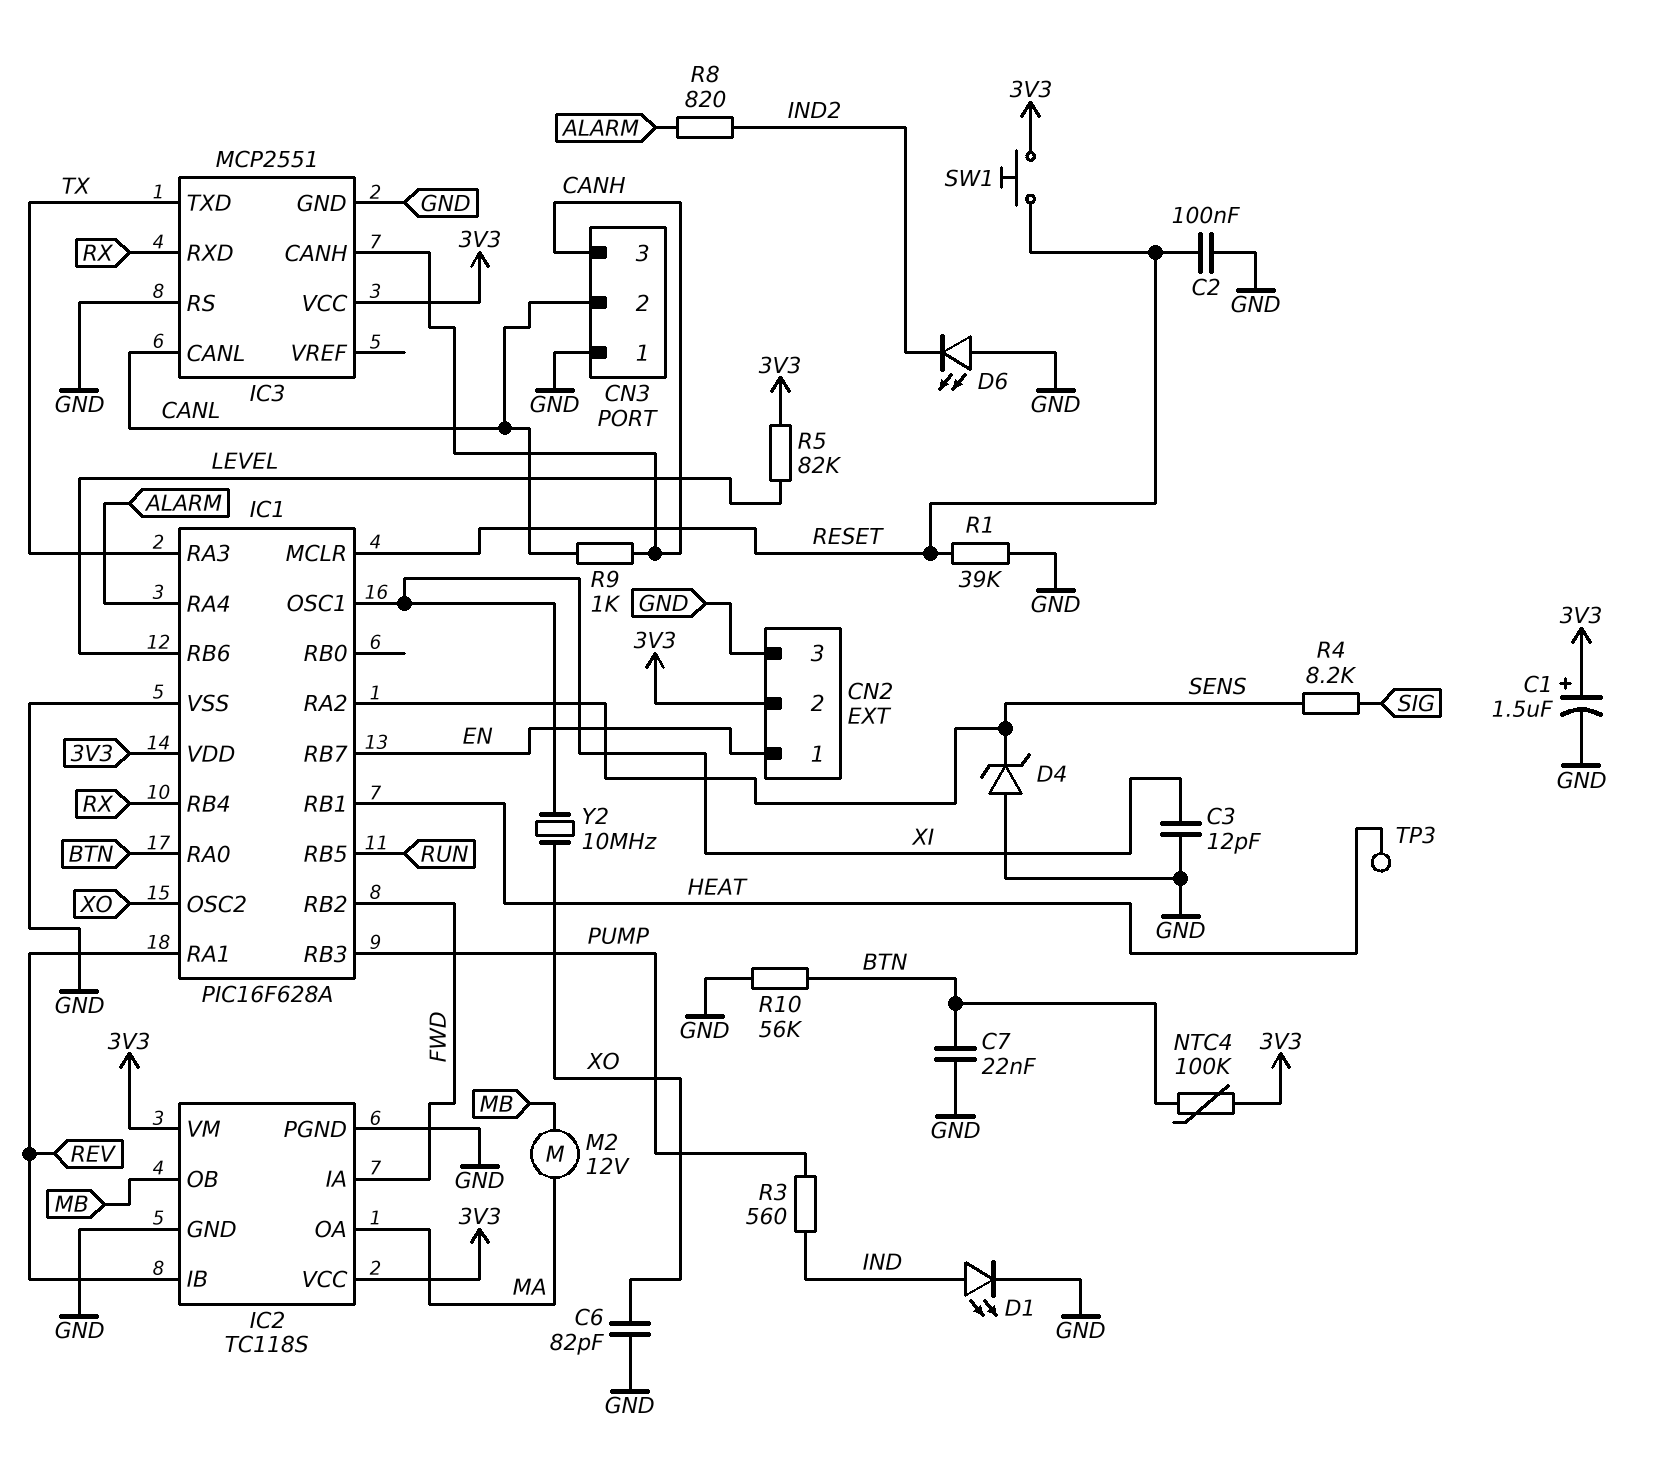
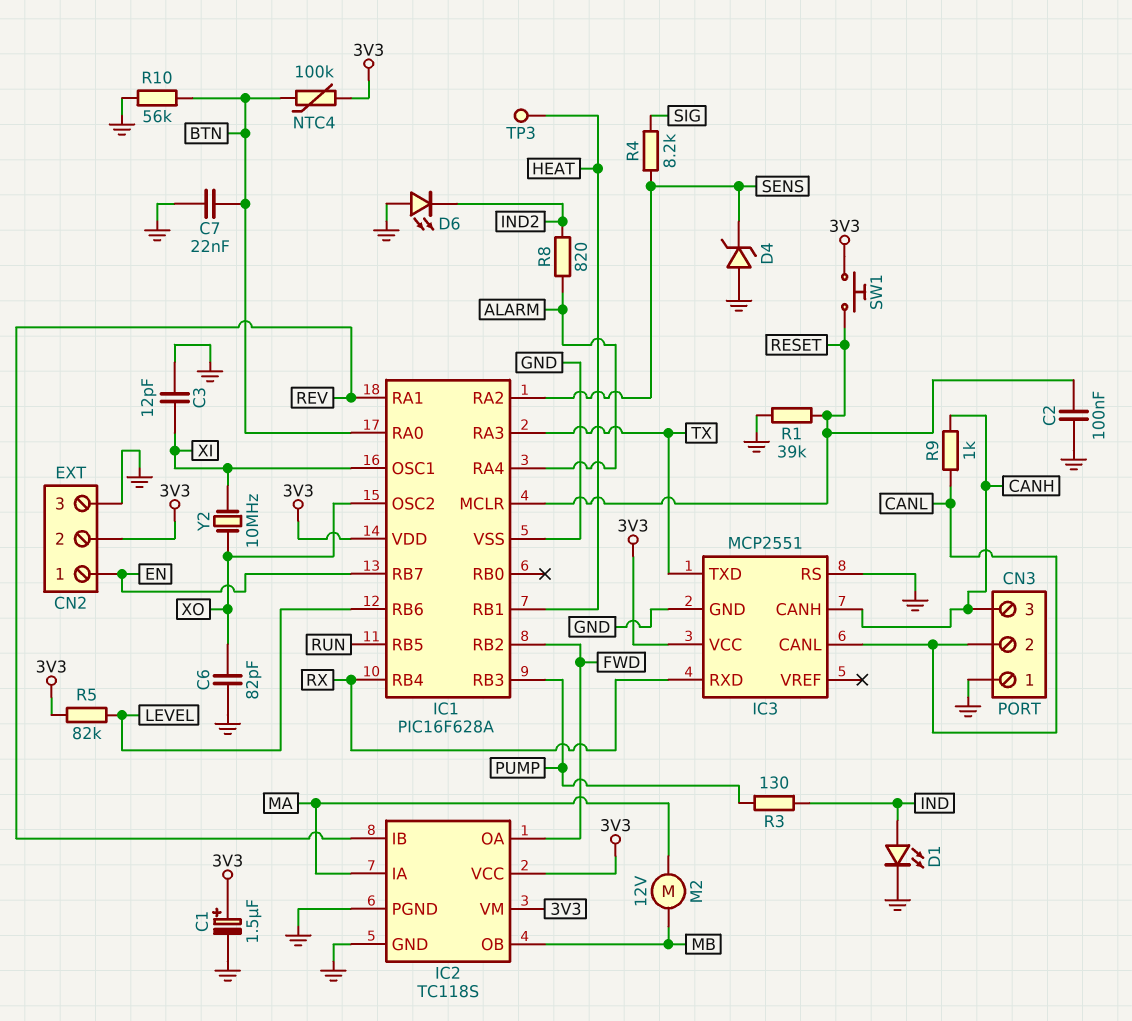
IC2 pin IA: FWD -> MA
IC2 pin OA: MA -> FWD
R3: 560 (IND, PUMP) -> 130 (IND, PUMP)

